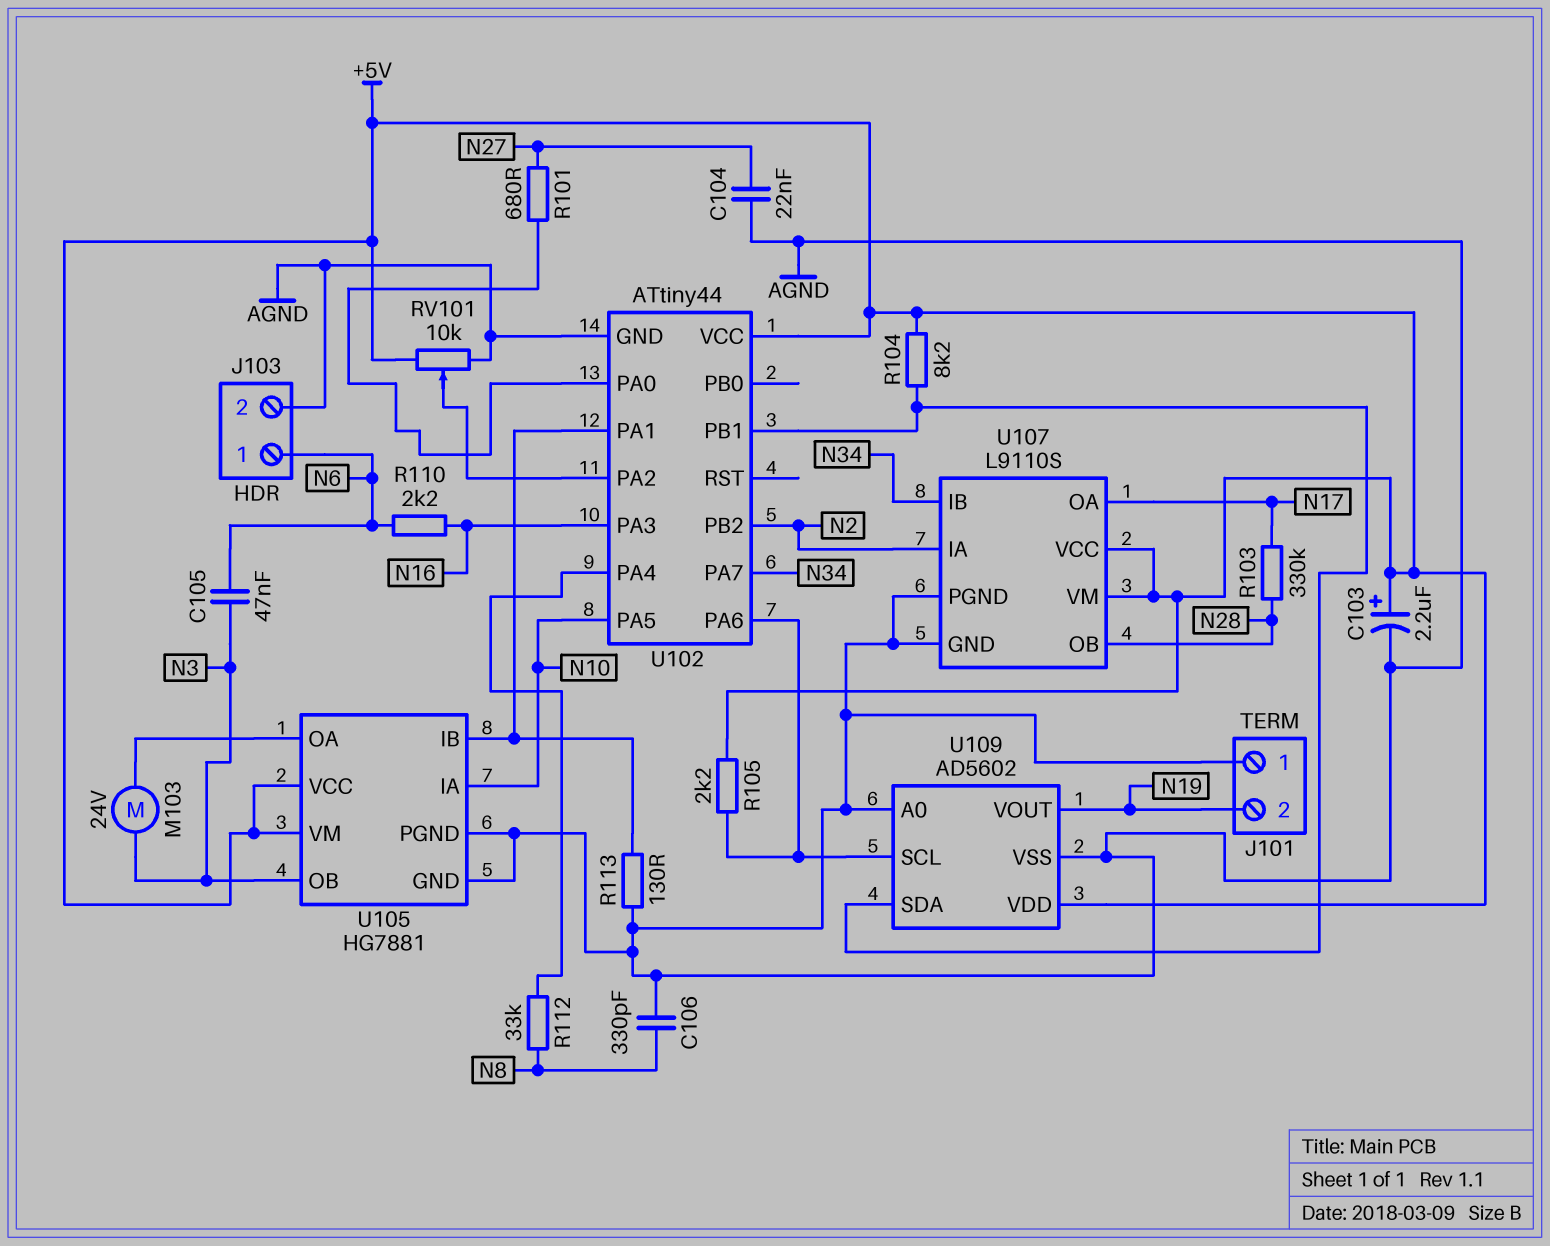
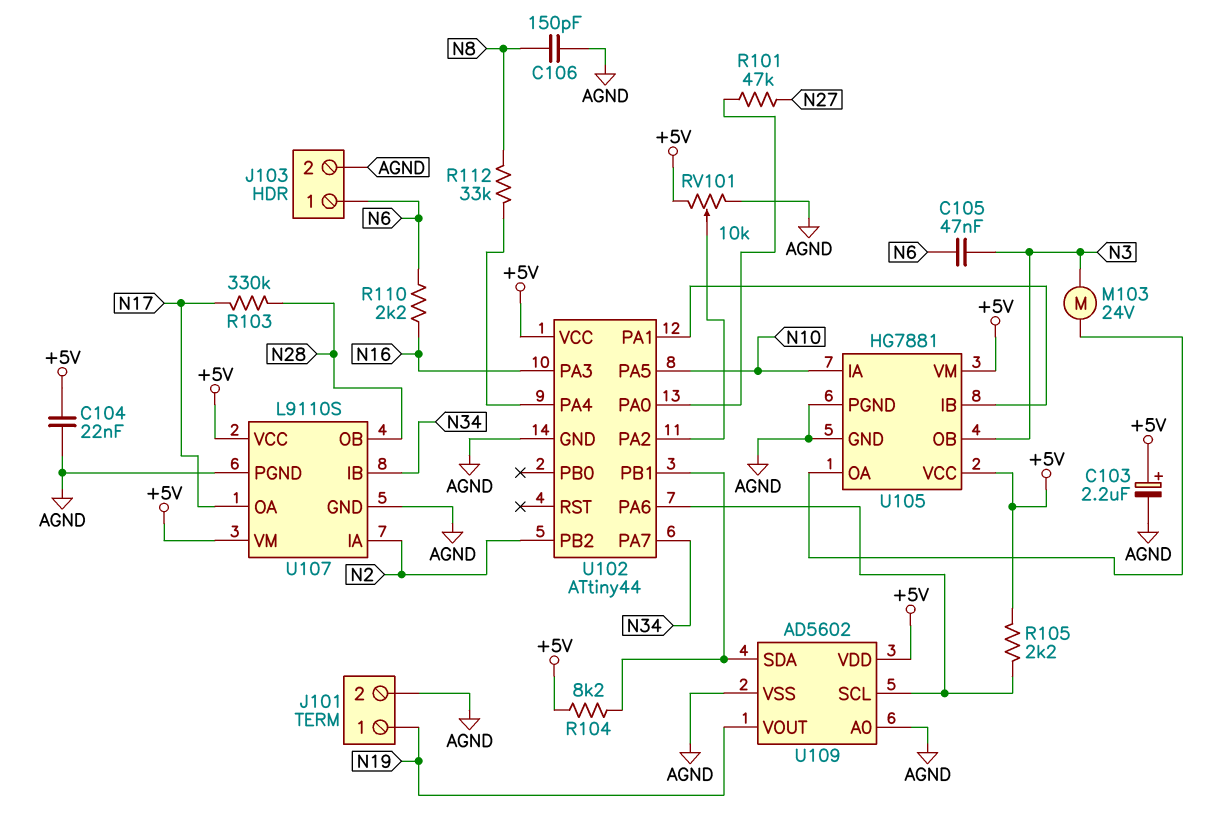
C104: 22nF (AGND, N27) -> 22nF (+5V, AGND)
C106: 330pF (AGND, N8) -> 150pF (AGND, N8)
J101 pin 1: AGND -> N19
J101 pin 2: N19 -> AGND
R101: 680 (N27, U102/PA0) -> 47k (N27, U102/PA0)
R113: 130 (AGND, U102/PA1) -> none

